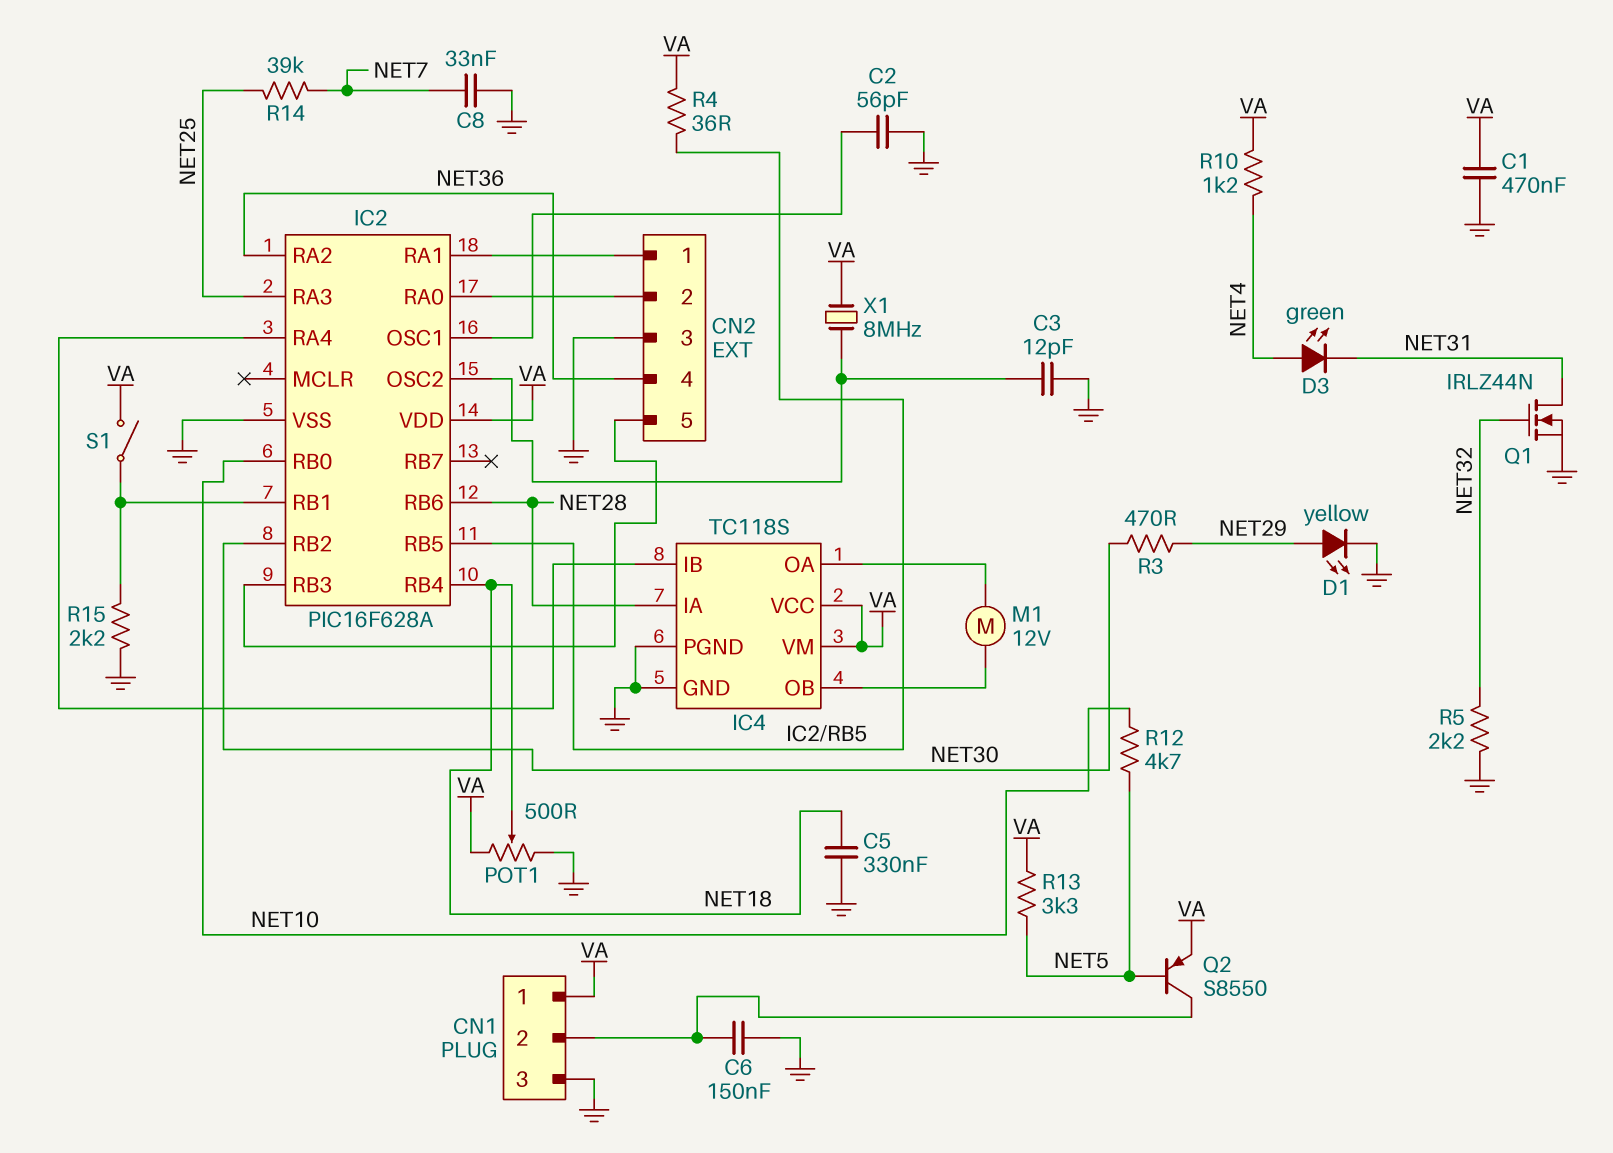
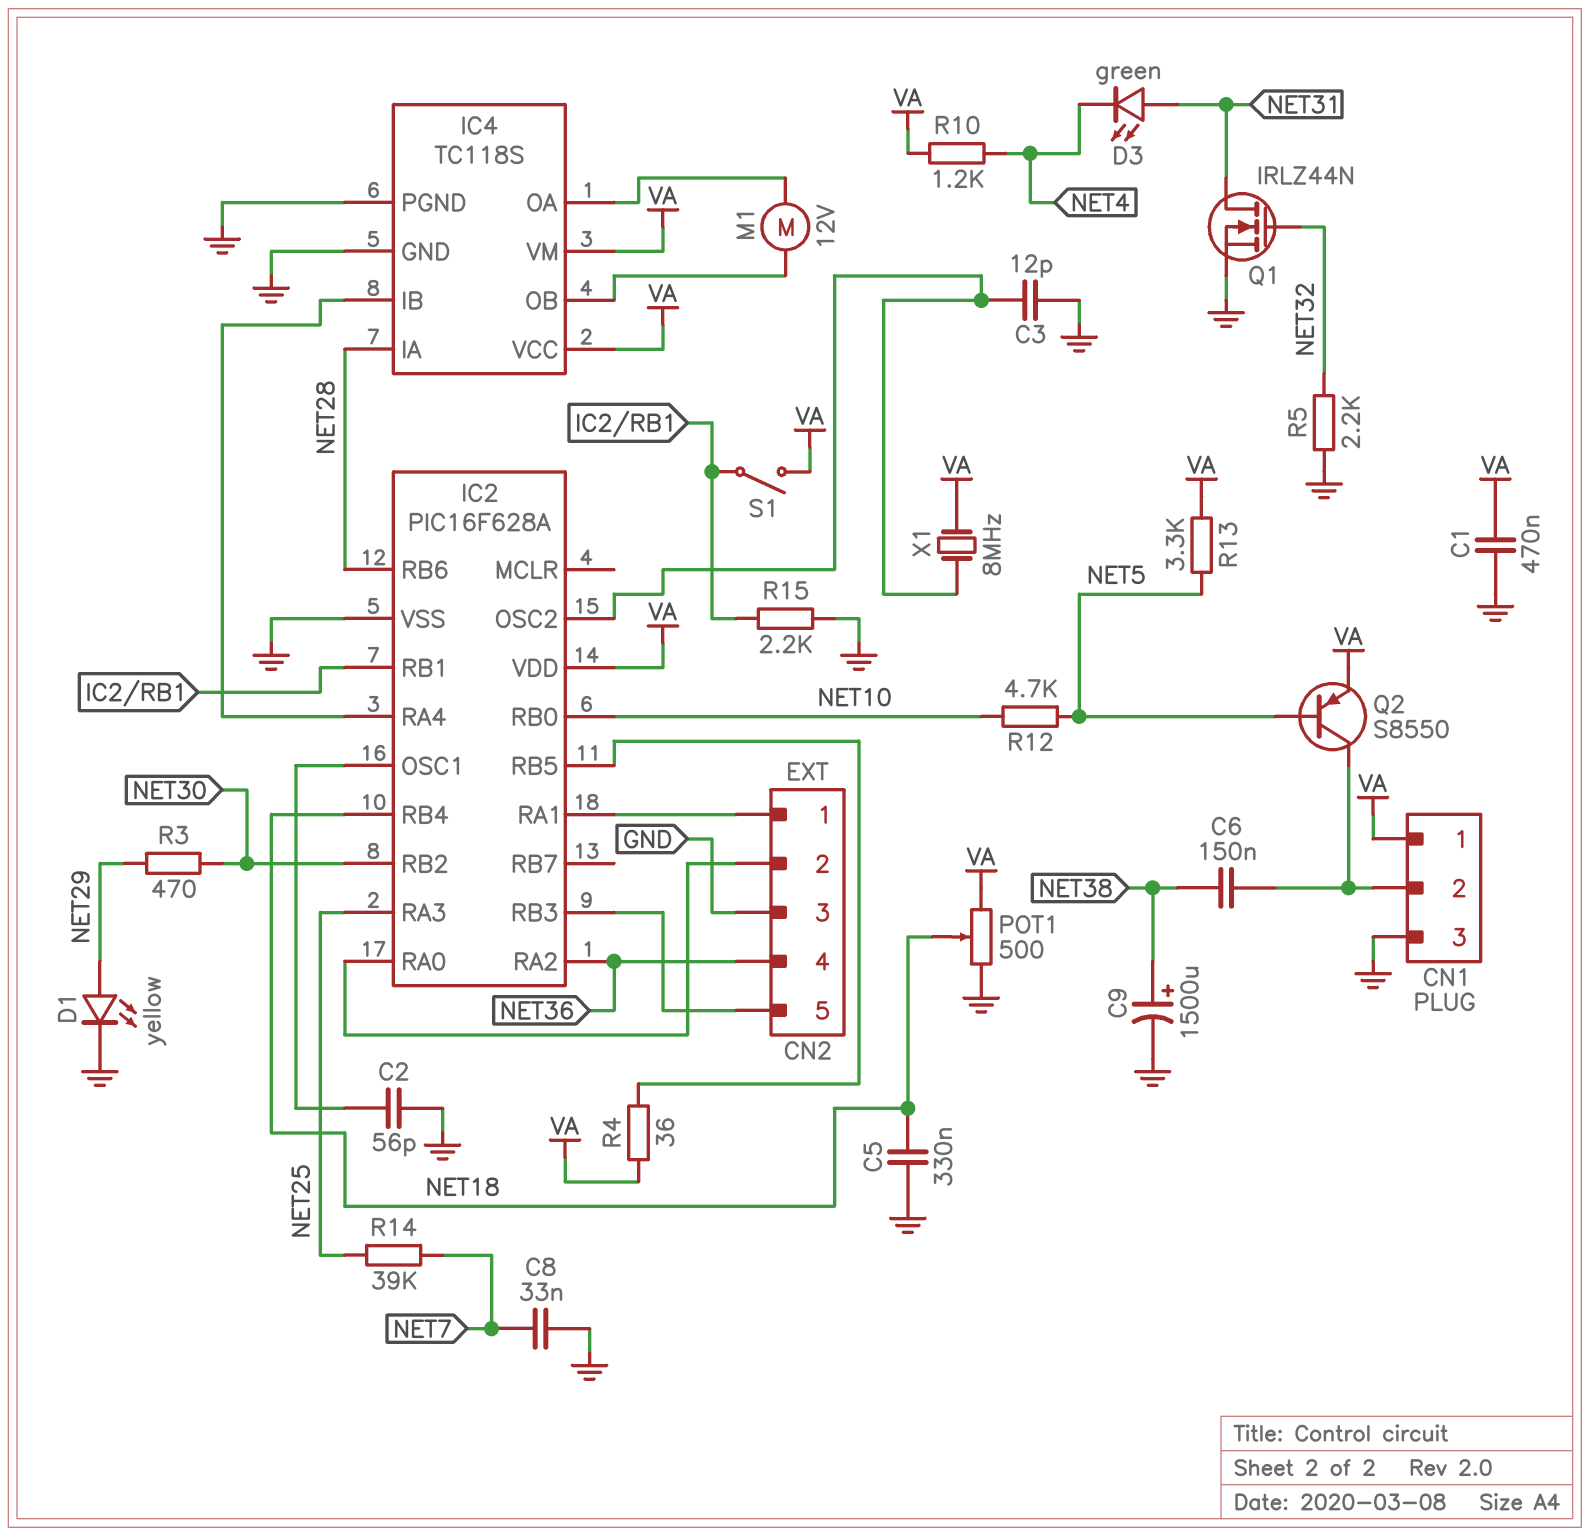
C6: 150nF (CN1/2, GND) -> 150nF (CN1/2, NET38)
C9: none -> 1500uF (plus NET38, minus GND)
D3: LED green (A NET4, K NET31) -> LED green (A NET31, K NET4)

